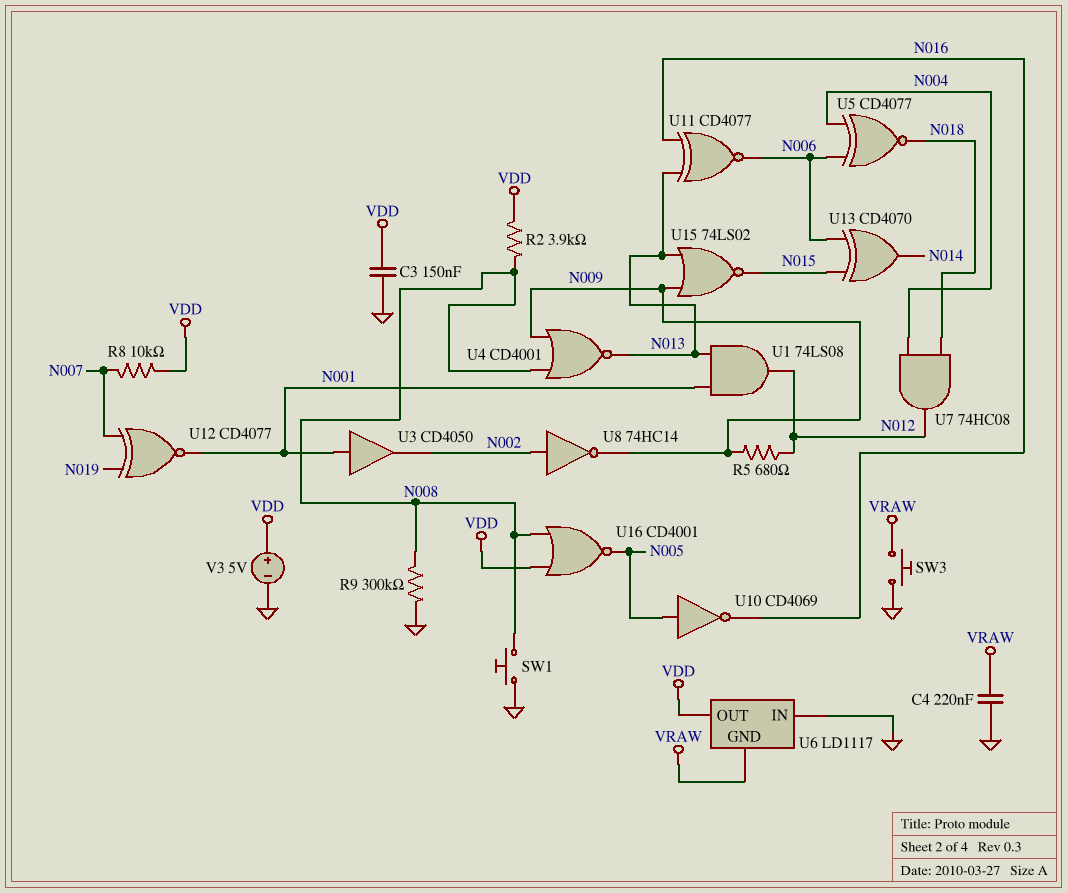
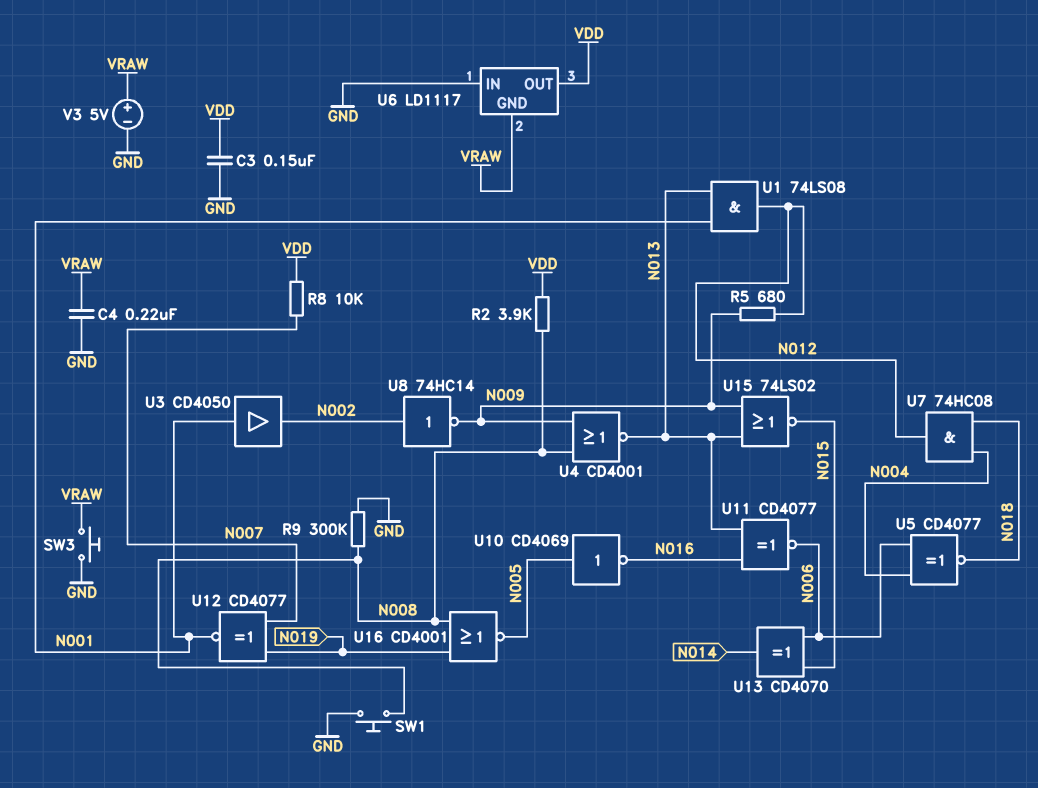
U16: NOR CD4001 (in N008, in VDD, out N005) -> NOR CD4001 (in N008, in N019, out N005)
V3: 5V (plus VDD, minus GND) -> 5V (plus VRAW, minus GND)

